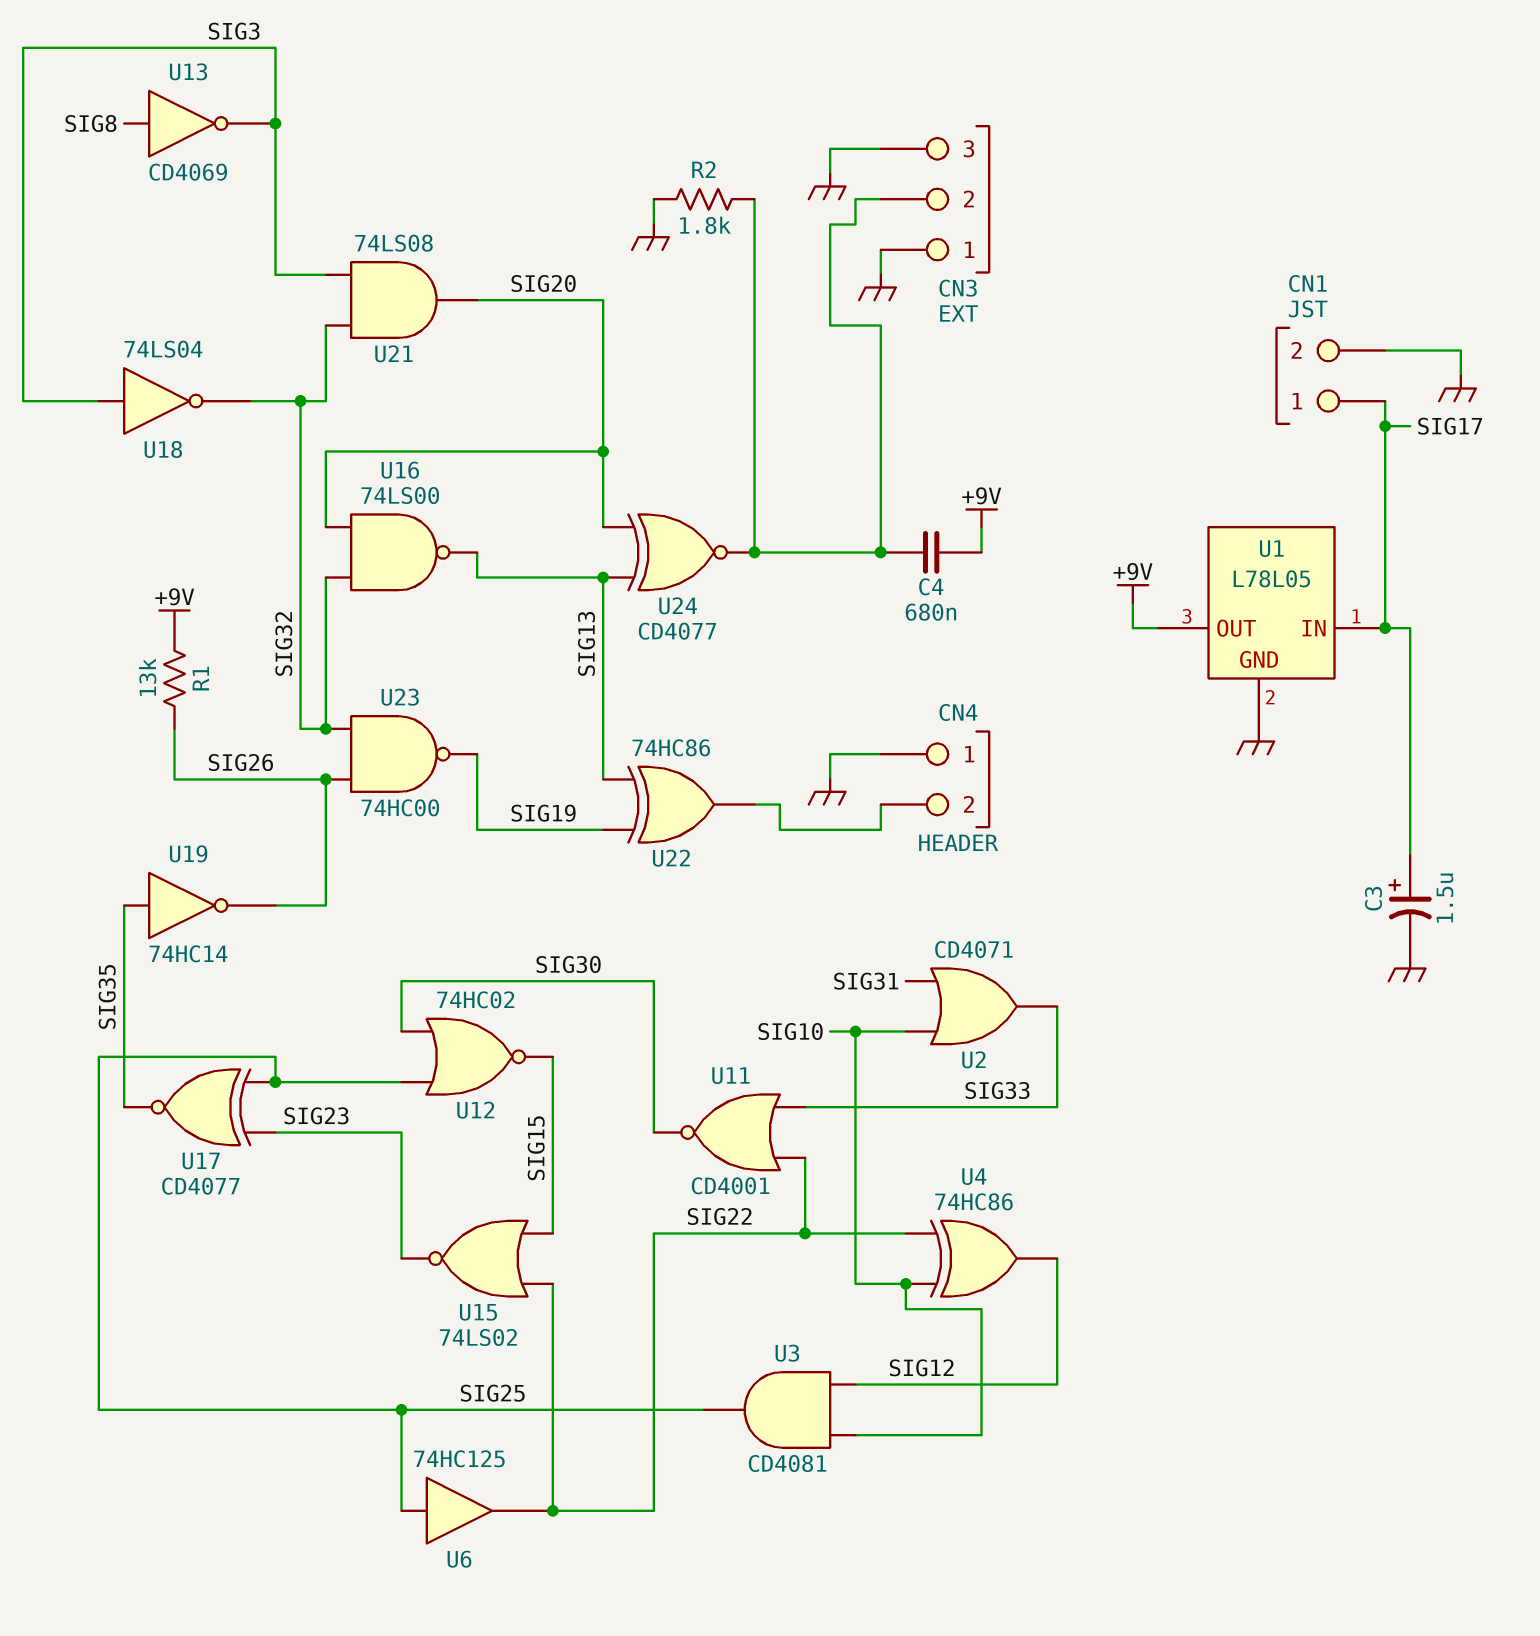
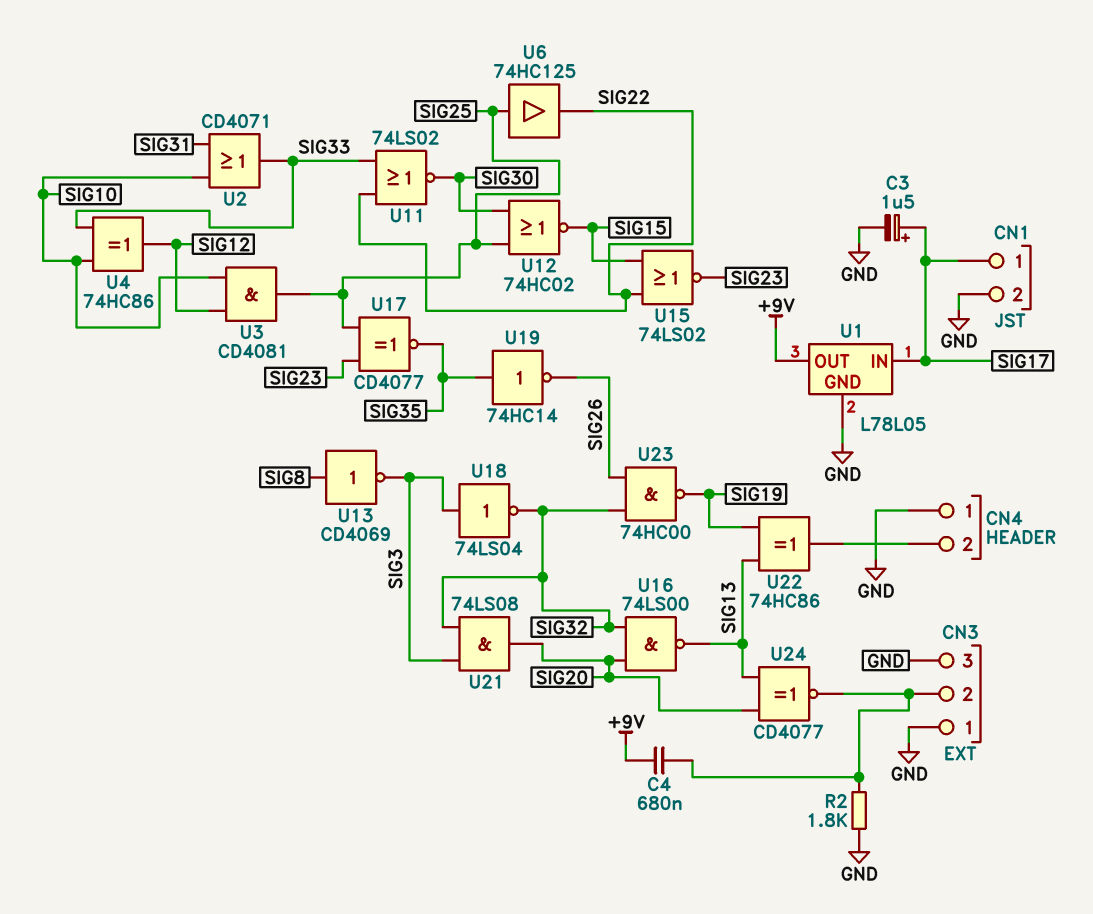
R1: 13k (+9V, SIG26) -> none
U4: XOR 74HC86 (in SIG10, in SIG22, out SIG12) -> XOR 74HC86 (in SIG10, in SIG33, out SIG12)
U11: NOR CD4001 (in SIG22, in SIG33, out SIG30) -> NOR 74LS02 (in SIG22, in SIG33, out SIG30)

